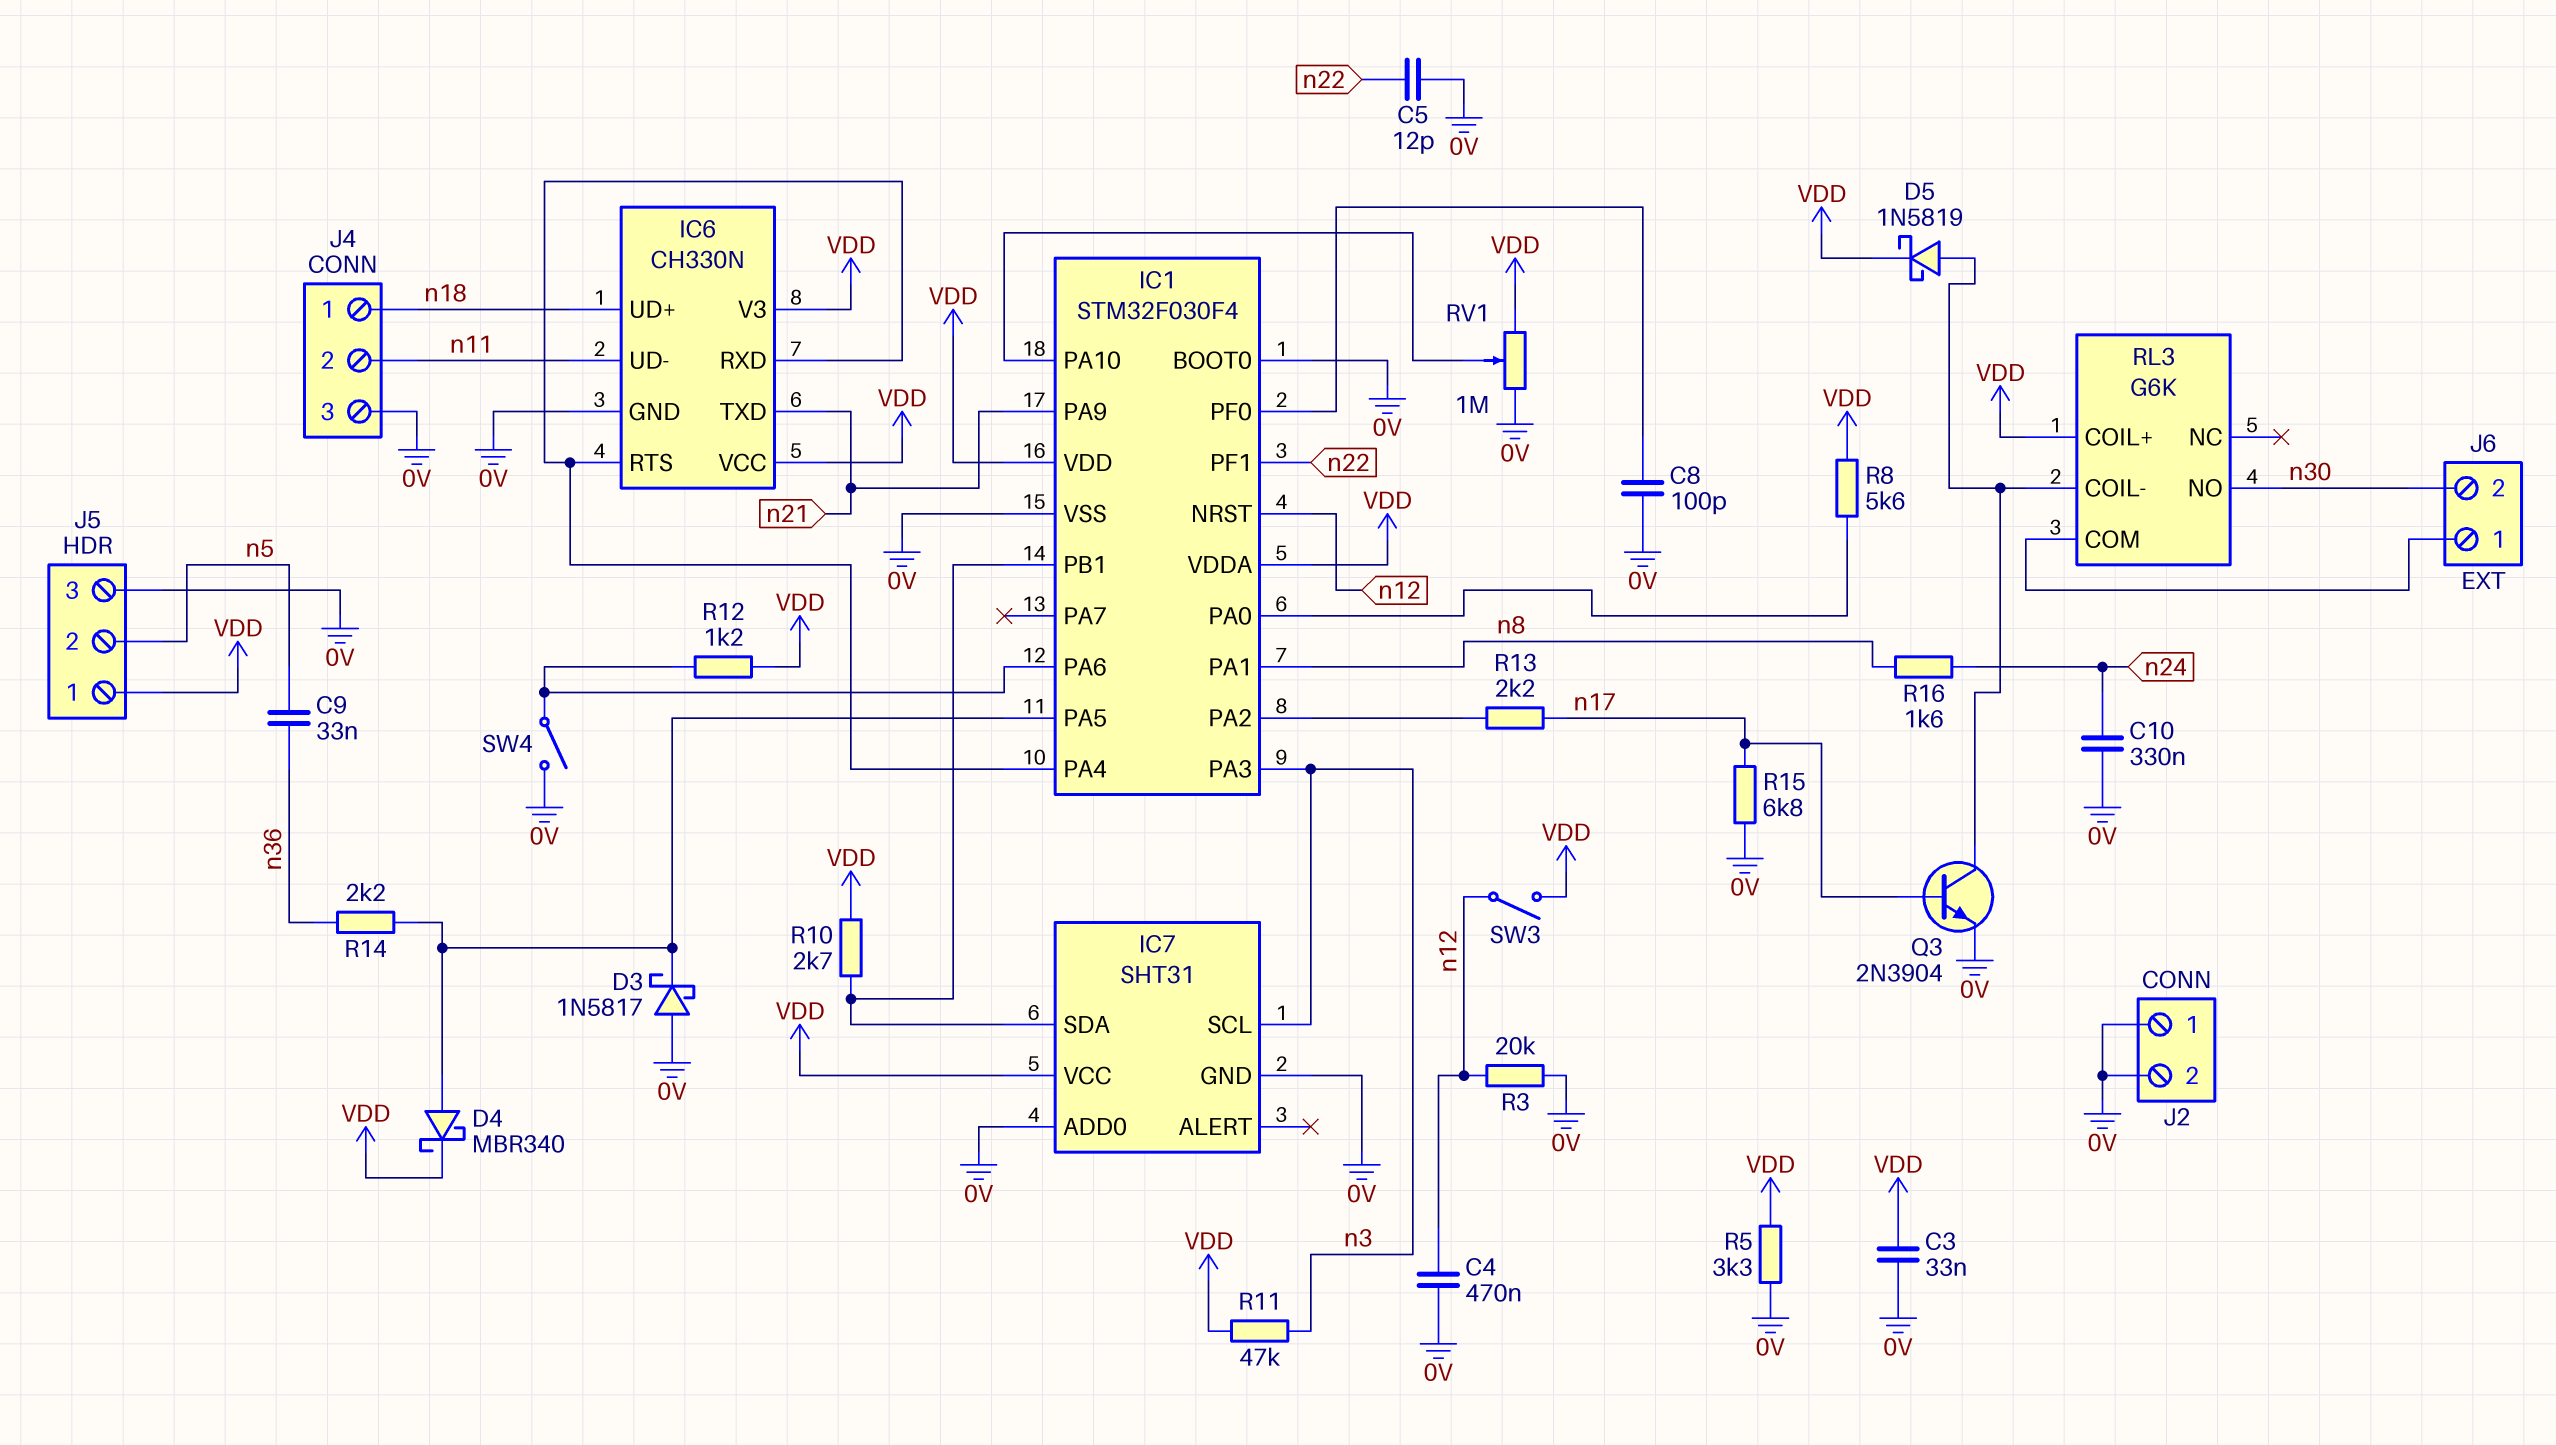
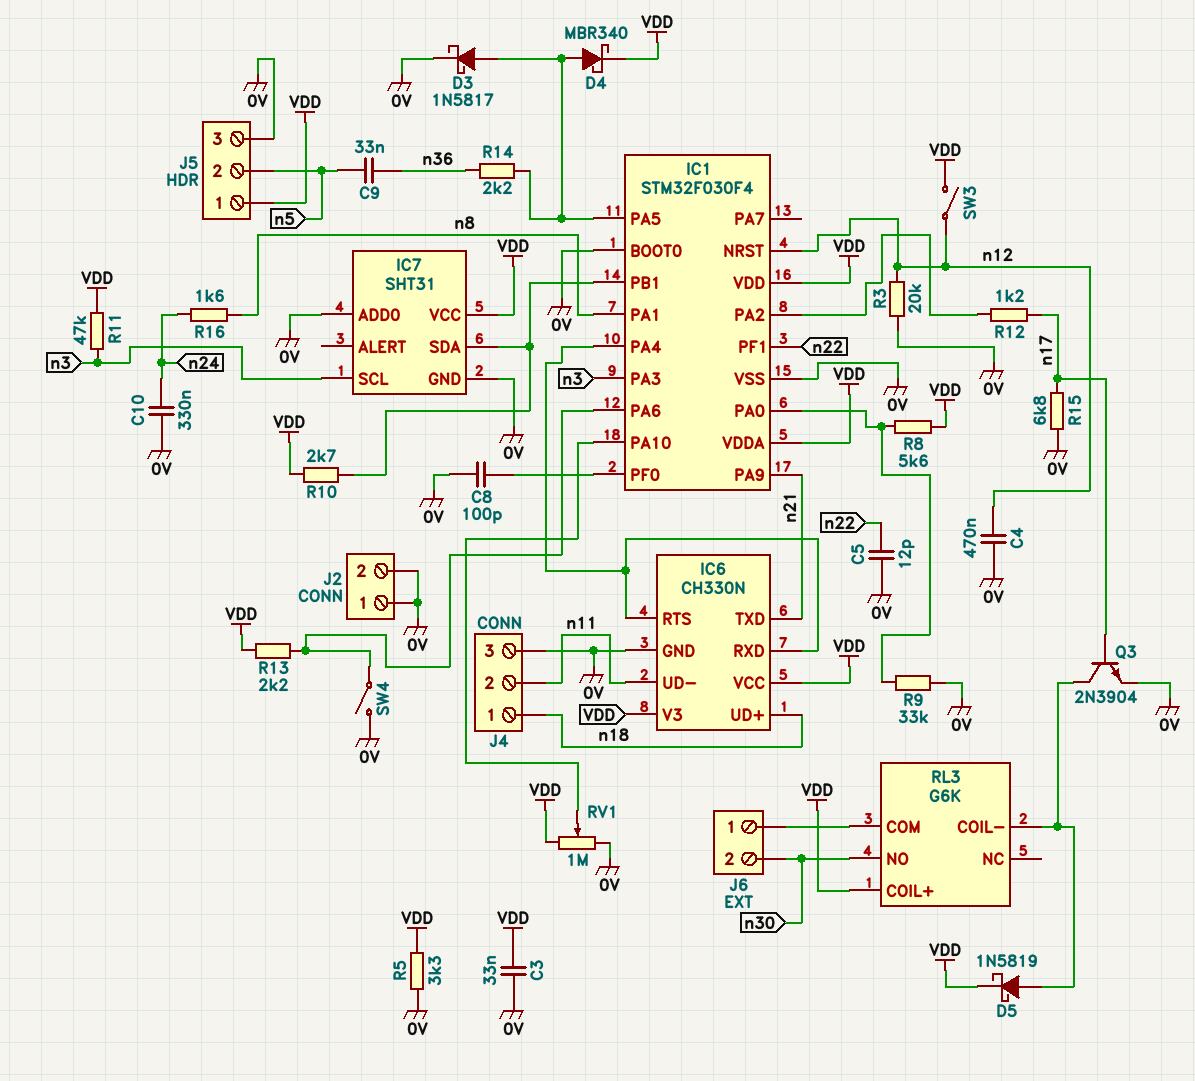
D3: schottky 1N5817 (A 0V, K IC1/PA5) -> schottky 1N5817 (A IC1/PA5, K 0V)
R9: none -> 33k (0V, IC1/PA0)
R12: 1.2k (IC1/PA6, VDD) -> 1.2k (IC1/PA2, n17)
R13: 2.2k (IC1/PA2, n17) -> 2.2k (IC1/PA6, VDD)

